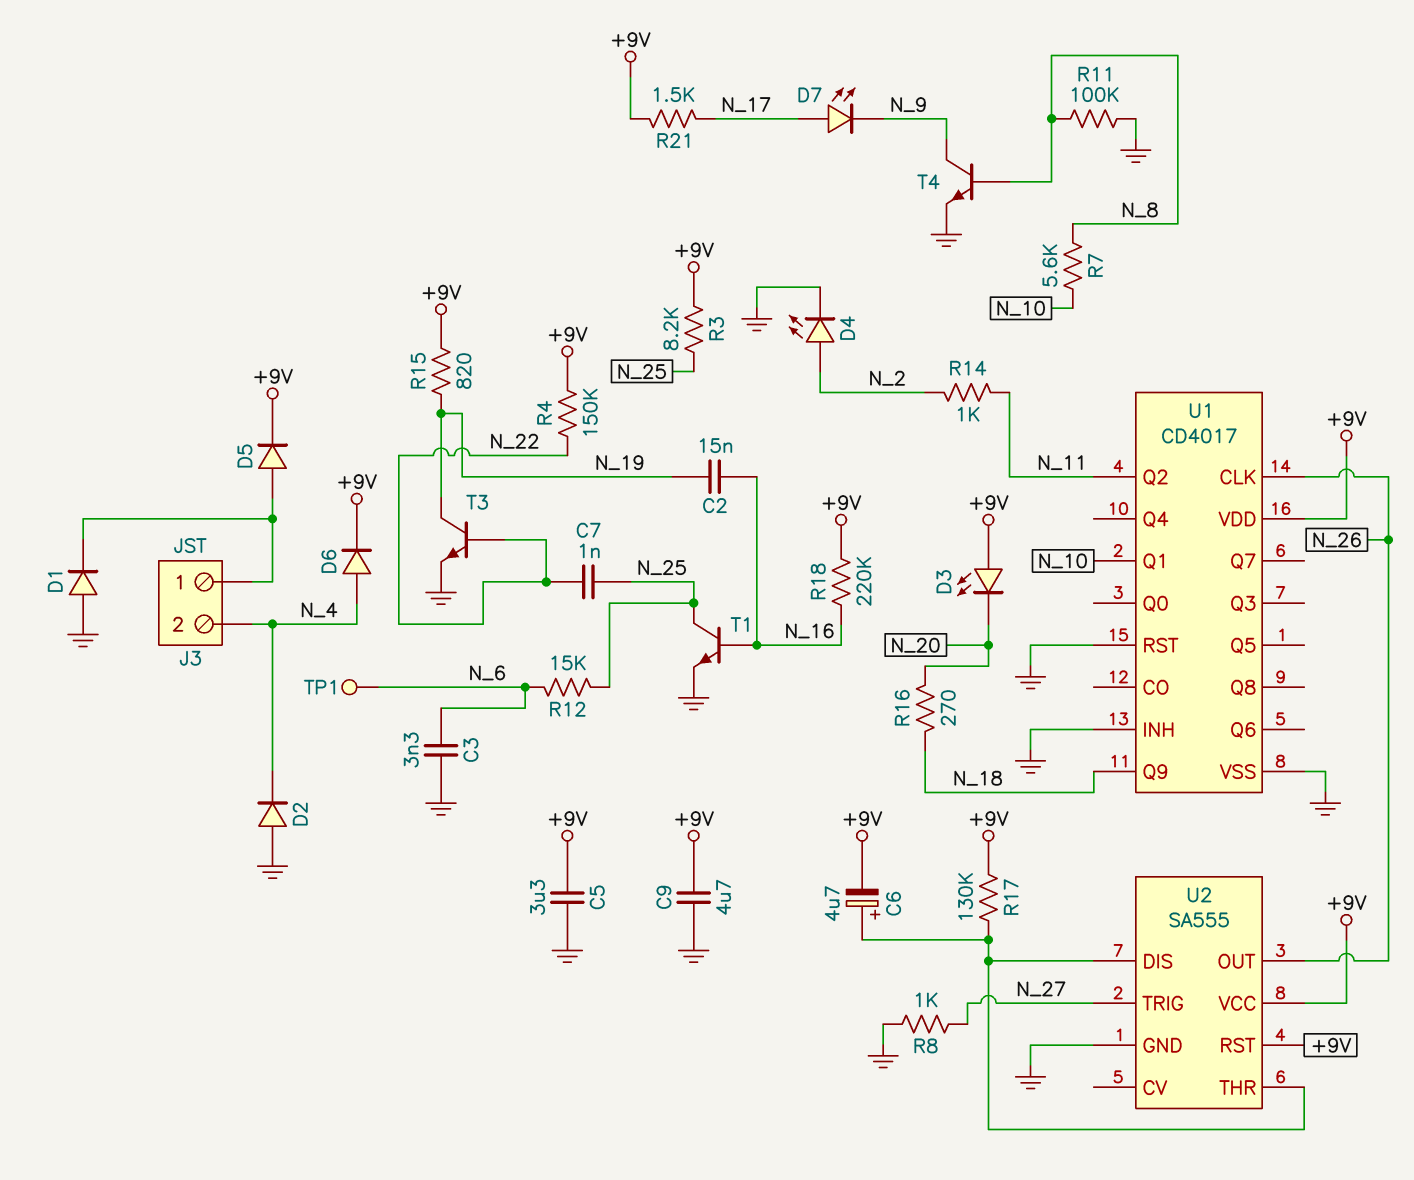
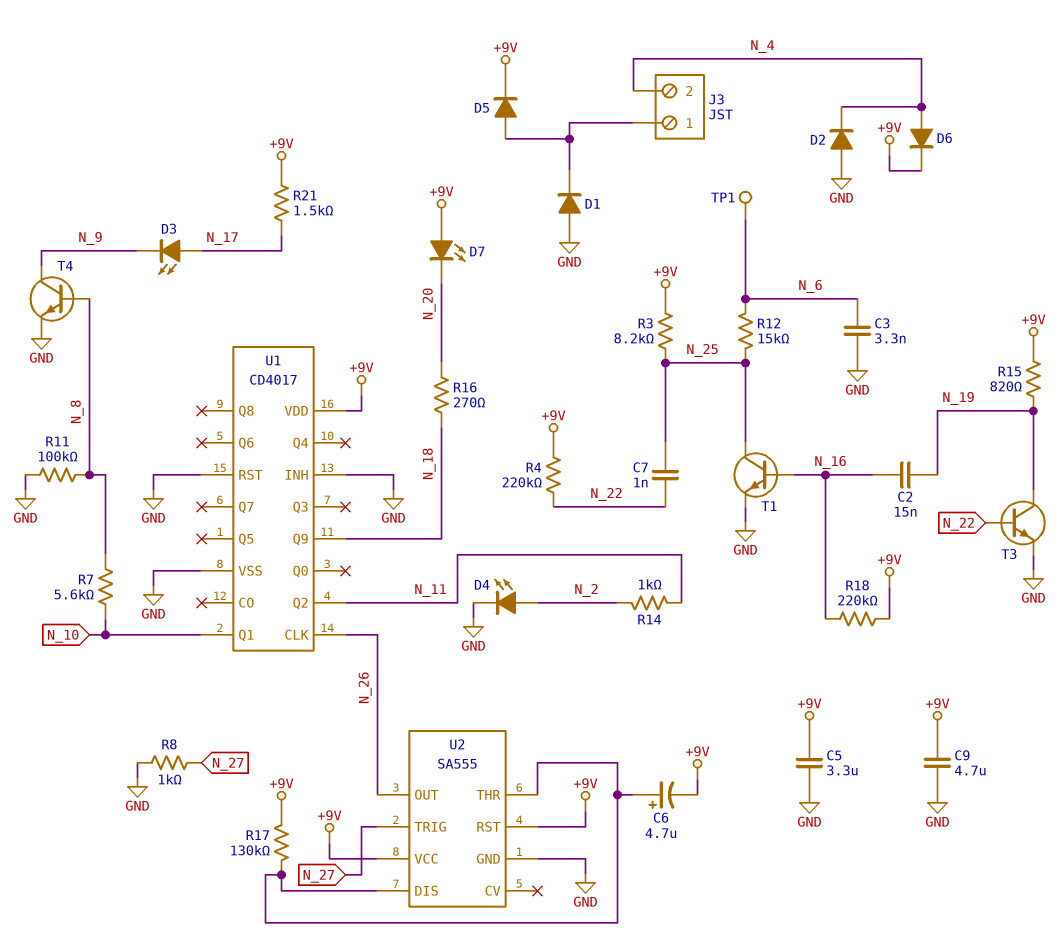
D3: LED (A +9V, K N_20) -> LED (A N_17, K N_9)
D7: LED (A N_17, K N_9) -> LED (A +9V, K N_20)
R4: 150k (+9V, N_22) -> 220k (+9V, N_22)

